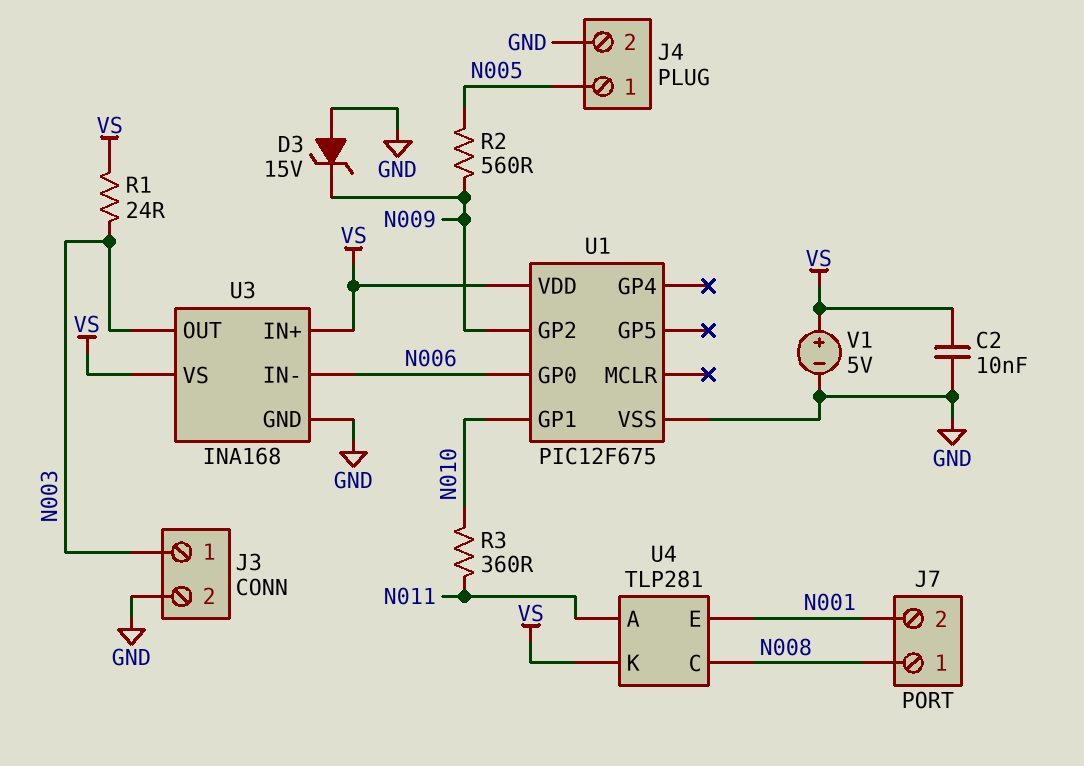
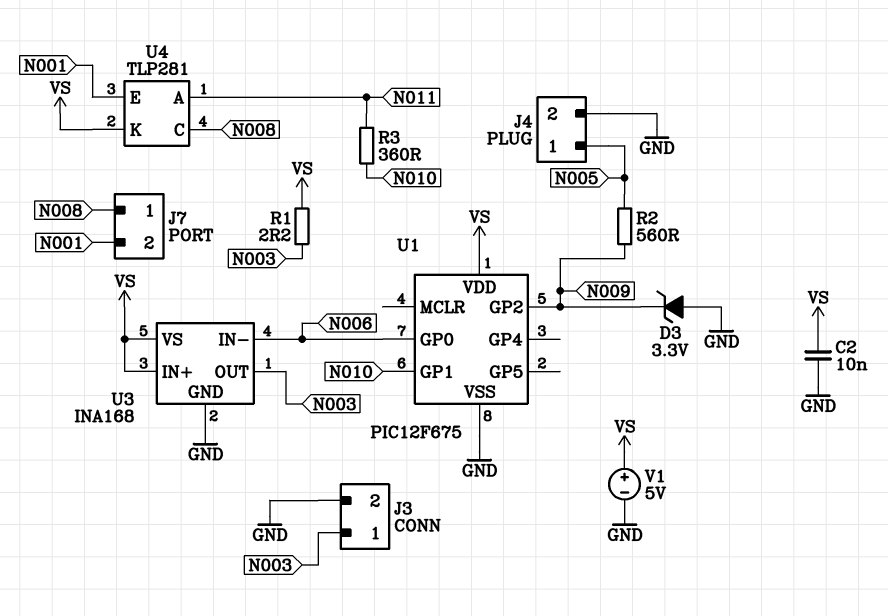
D3: zener 15V (A GND, K N009) -> zener 3.3V (A GND, K N009)
R1: 24 (N003, VS) -> 2.2 (N003, VS)

